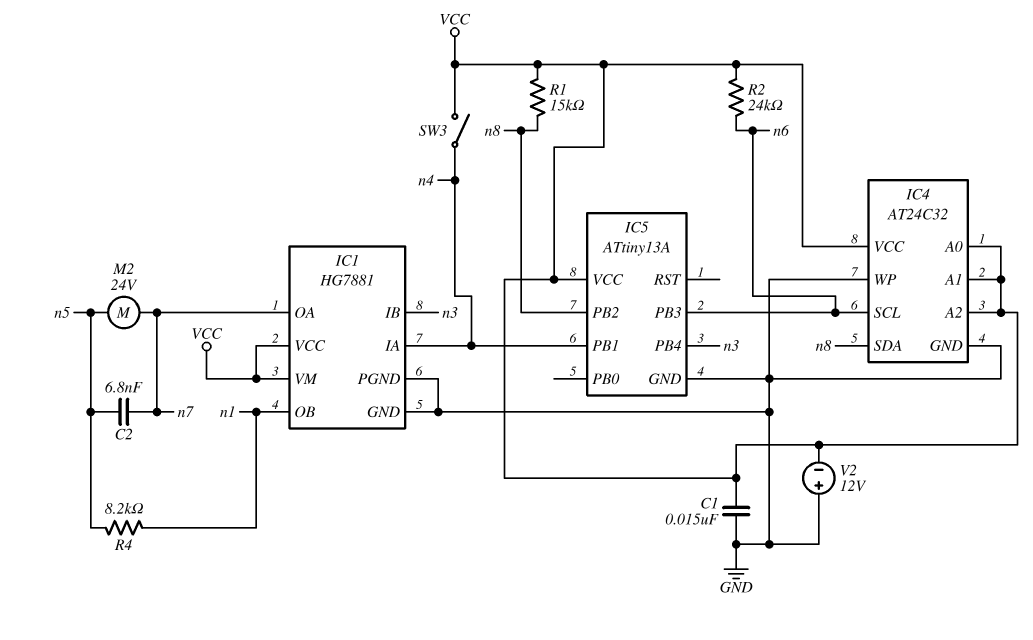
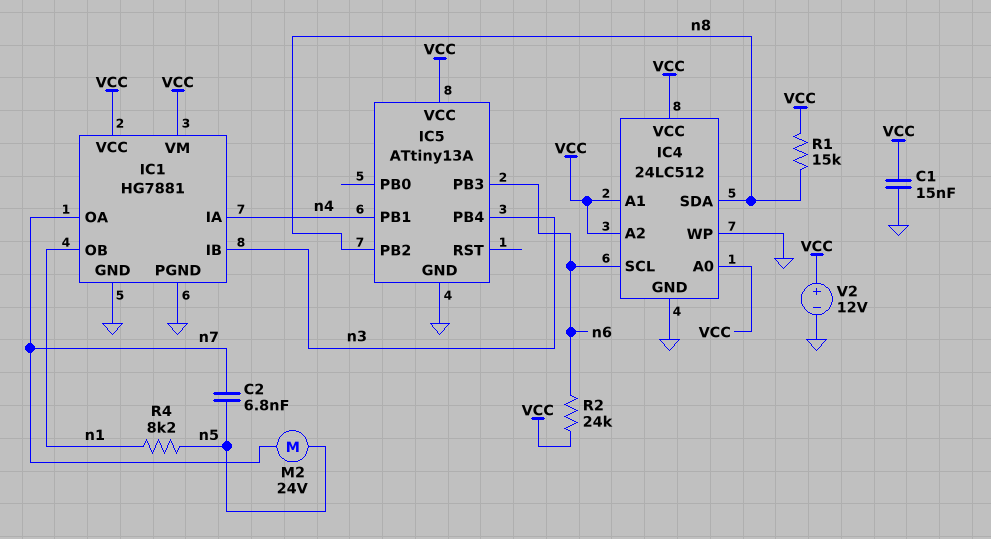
IC4: AT24C32 -> 24LC512
SW3: switch (VCC, n4) -> none
V2: 12V (plus GND, minus VCC) -> 12V (plus VCC, minus GND)

